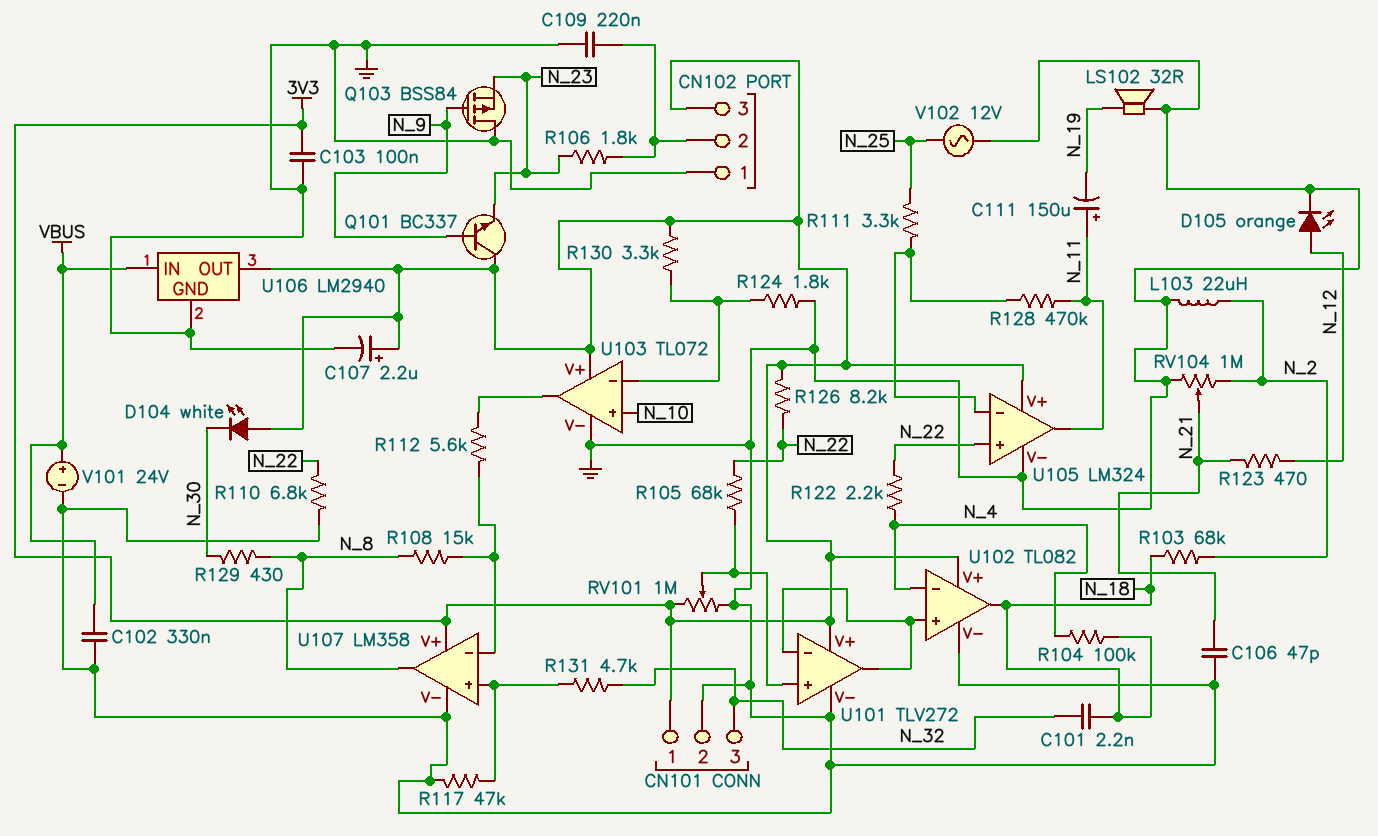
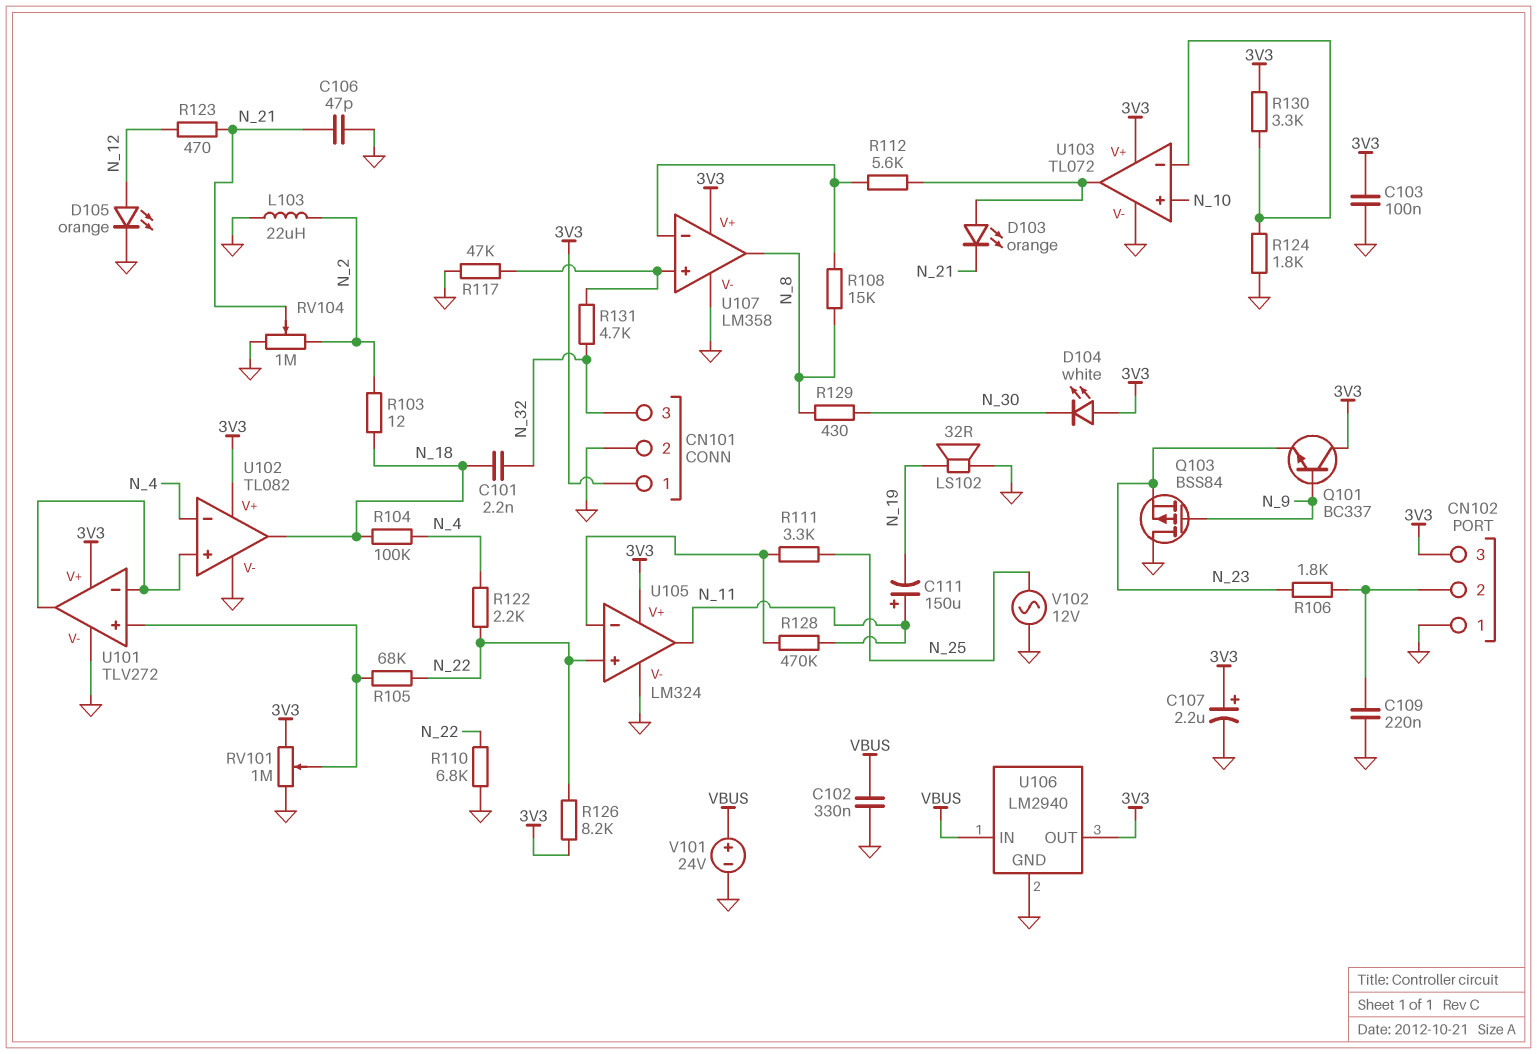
D103: none -> LED orange (A U103/out, K N_21)
R103: 68k (N_2, N_18) -> 12 (N_2, N_18)

